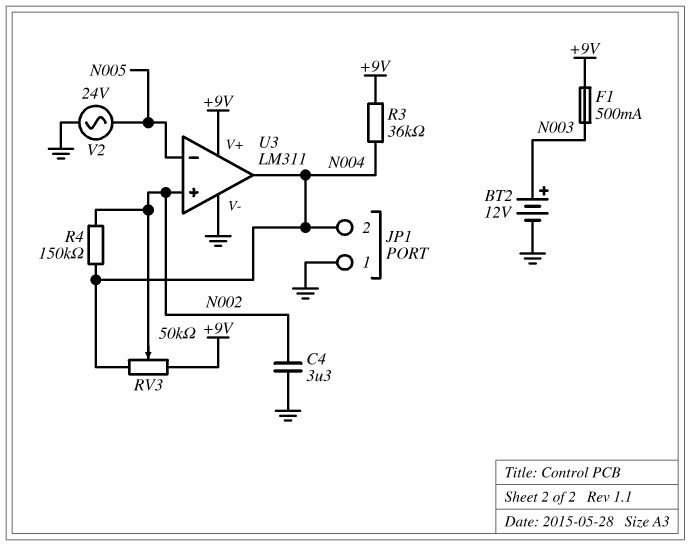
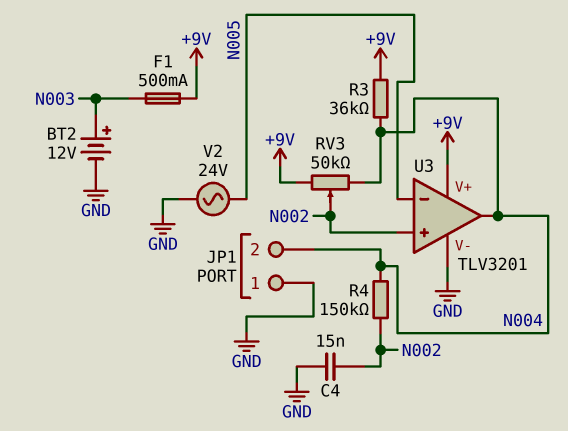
C4: 3.3uF (GND, N002) -> 15nF (GND, N002)
U3: LM311 -> TLV3201

